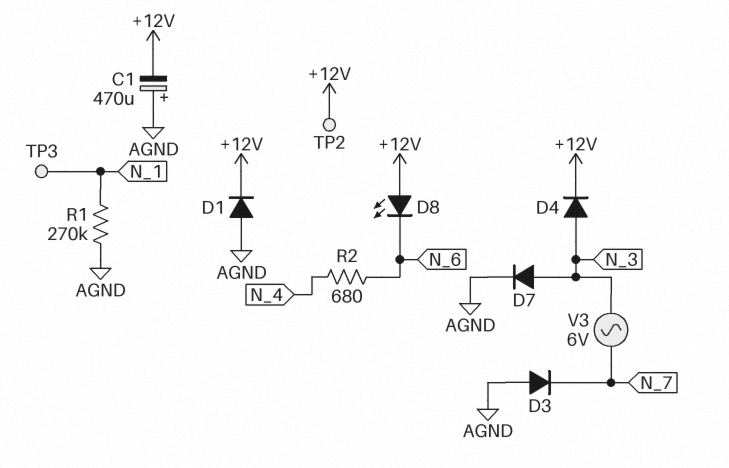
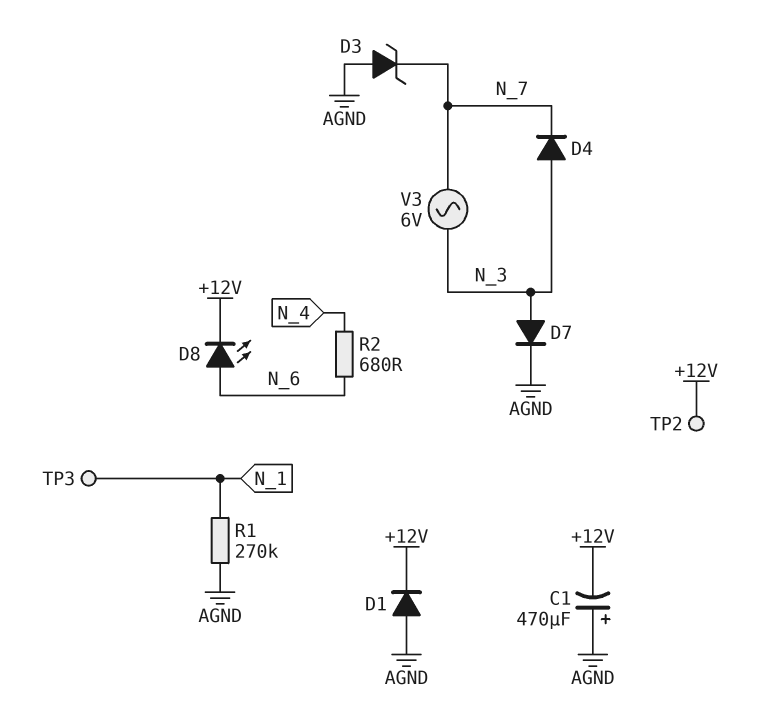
D3: diode (A AGND, K N_7) -> zener (A AGND, K N_7)
D4: diode (A N_3, K +12V) -> diode (A N_3, K N_7)
D8: LED (A +12V, K N_6) -> LED (A N_6, K +12V)

